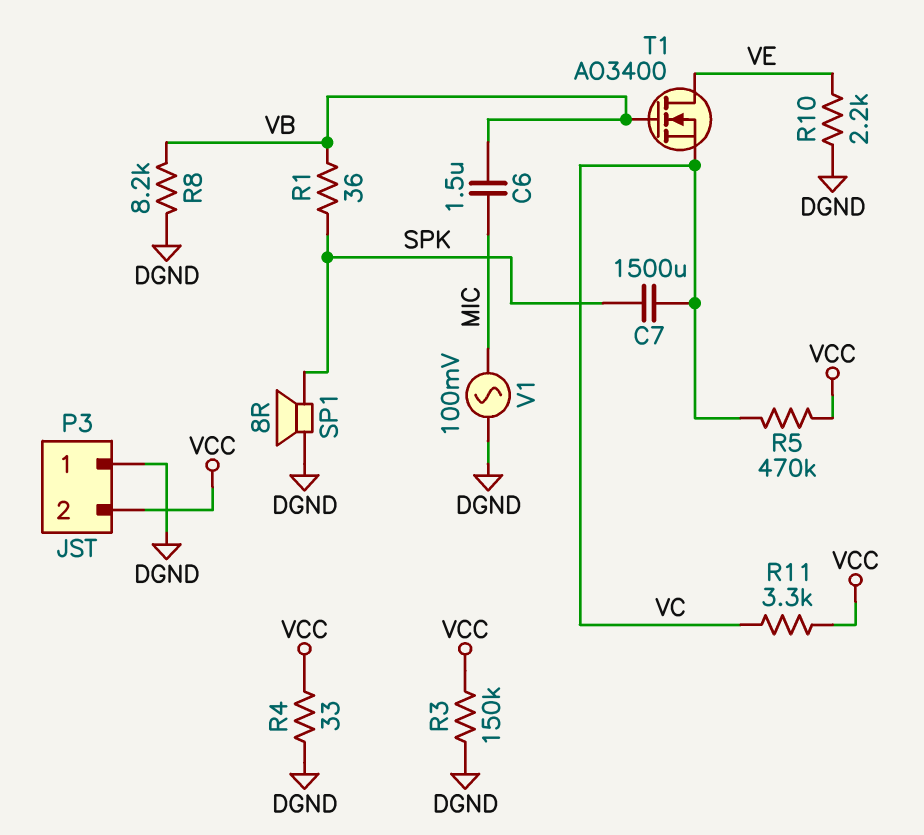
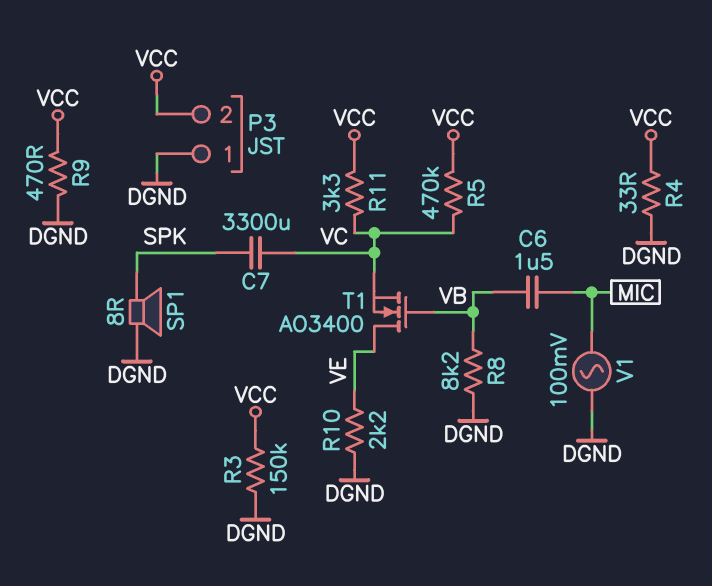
C7: 1500uF (SPK, VC) -> 3300uF (SPK, VC)
R1: 36 (SPK, VB) -> none
R9: none -> 470 (DGND, VCC)

